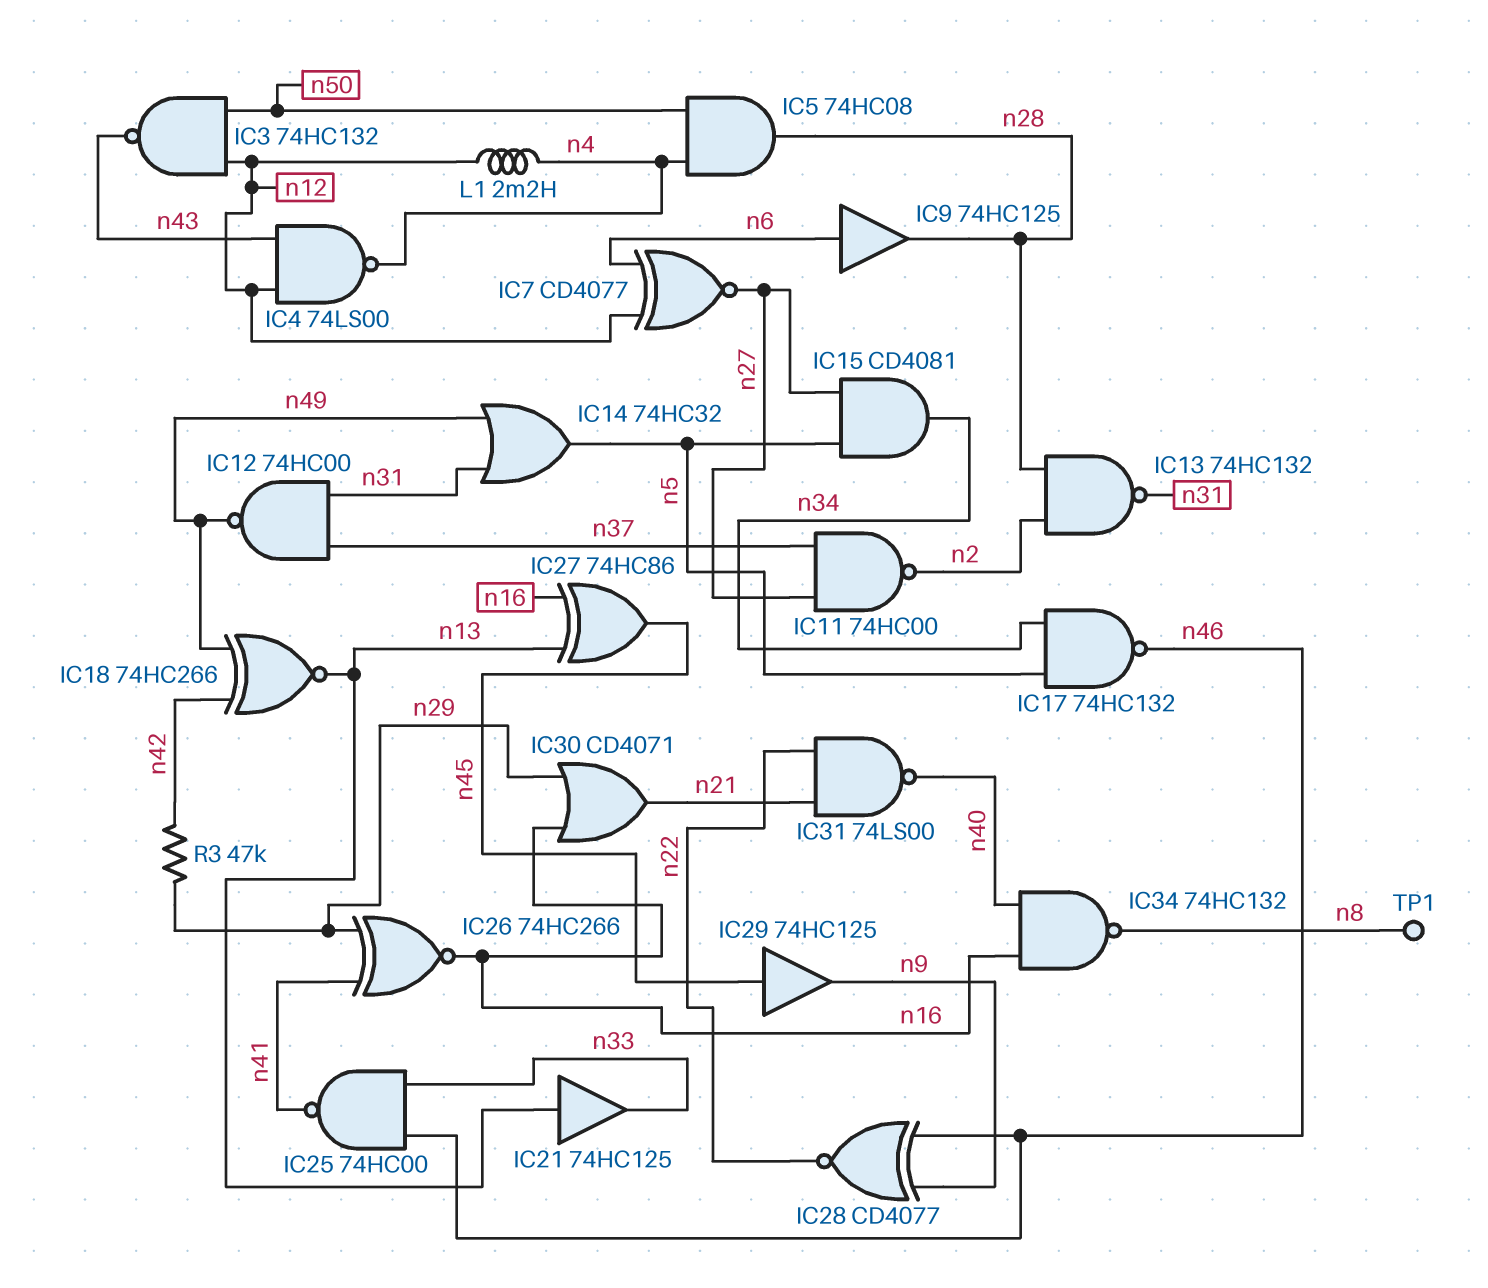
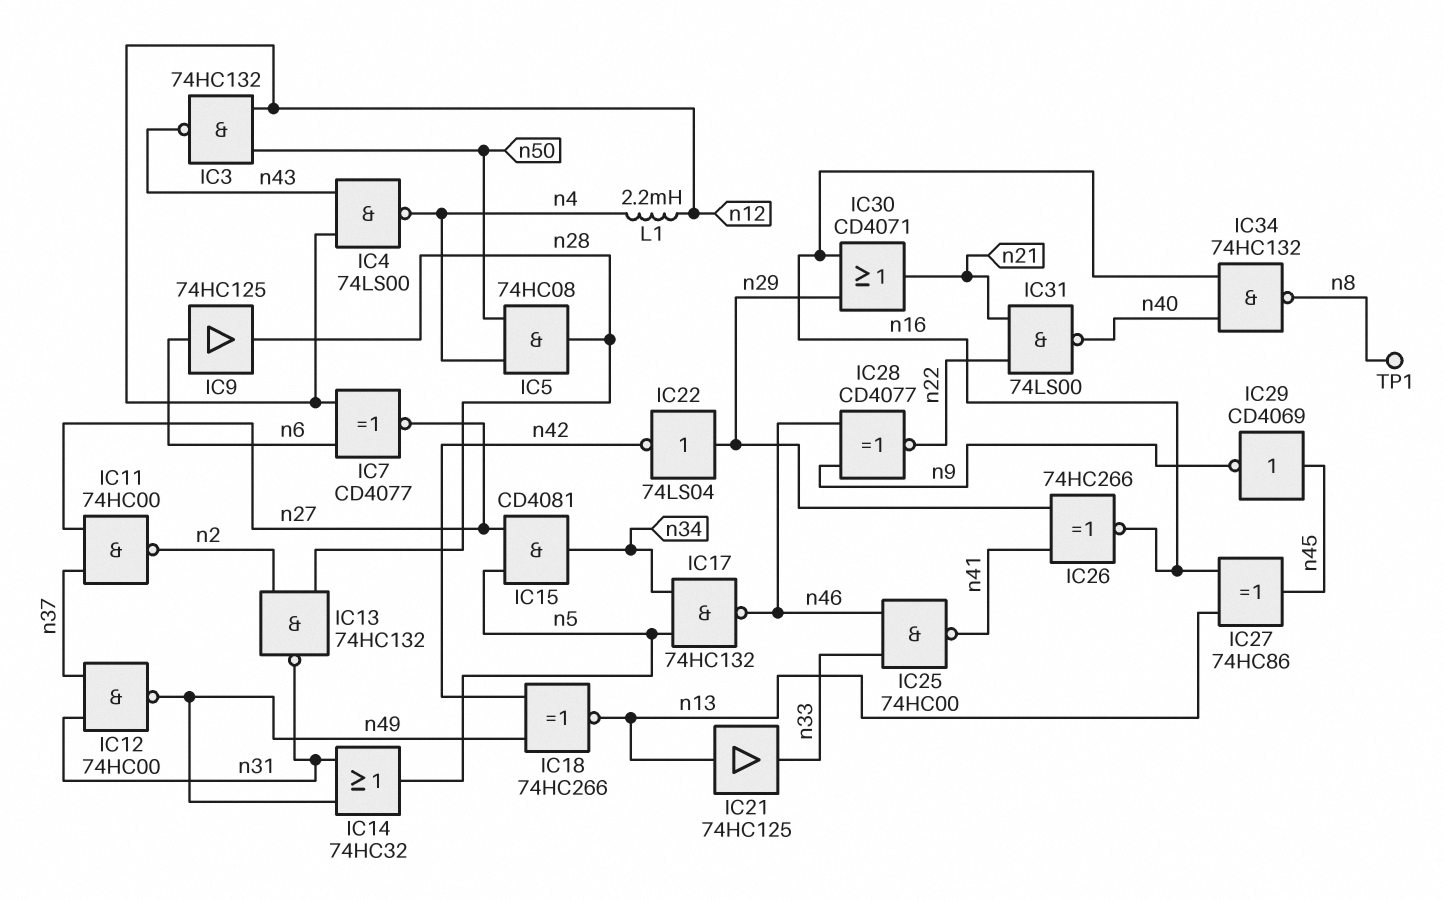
IC22: none -> NOT 74LS04 (in n29, out n42)
IC29: buffer 74HC125 (in n45, out n9) -> NOT CD4069 (in n45, out n9)
R3: 47k (n29, n42) -> none

